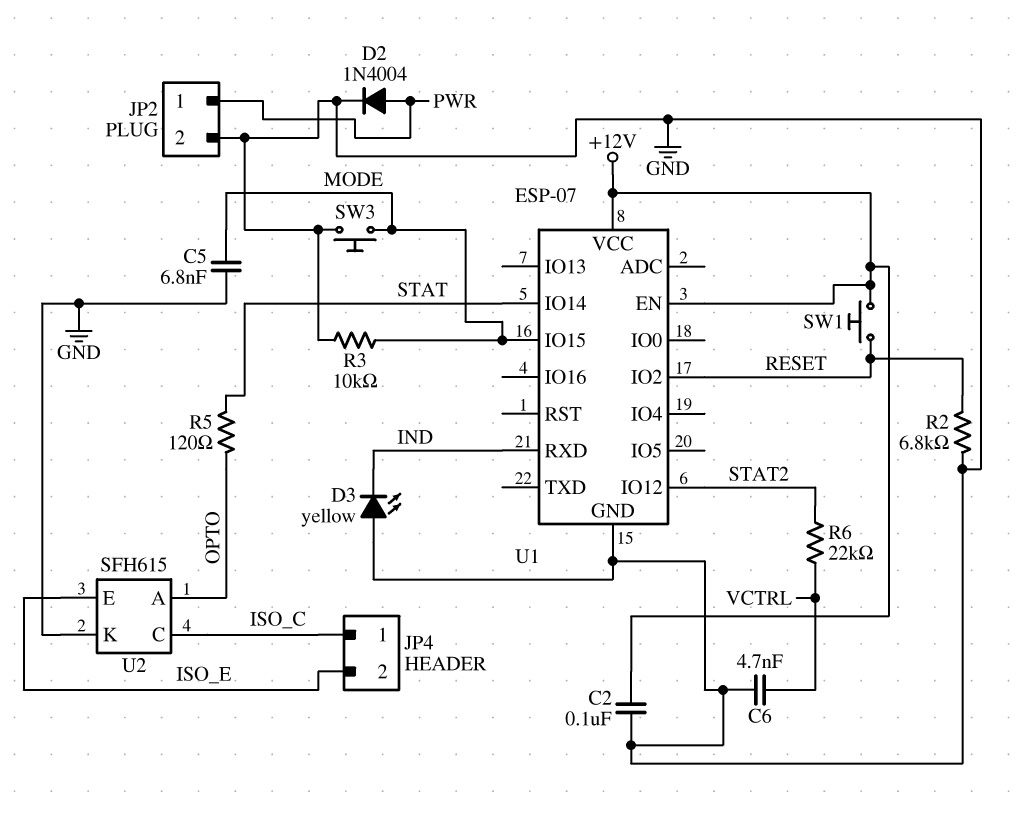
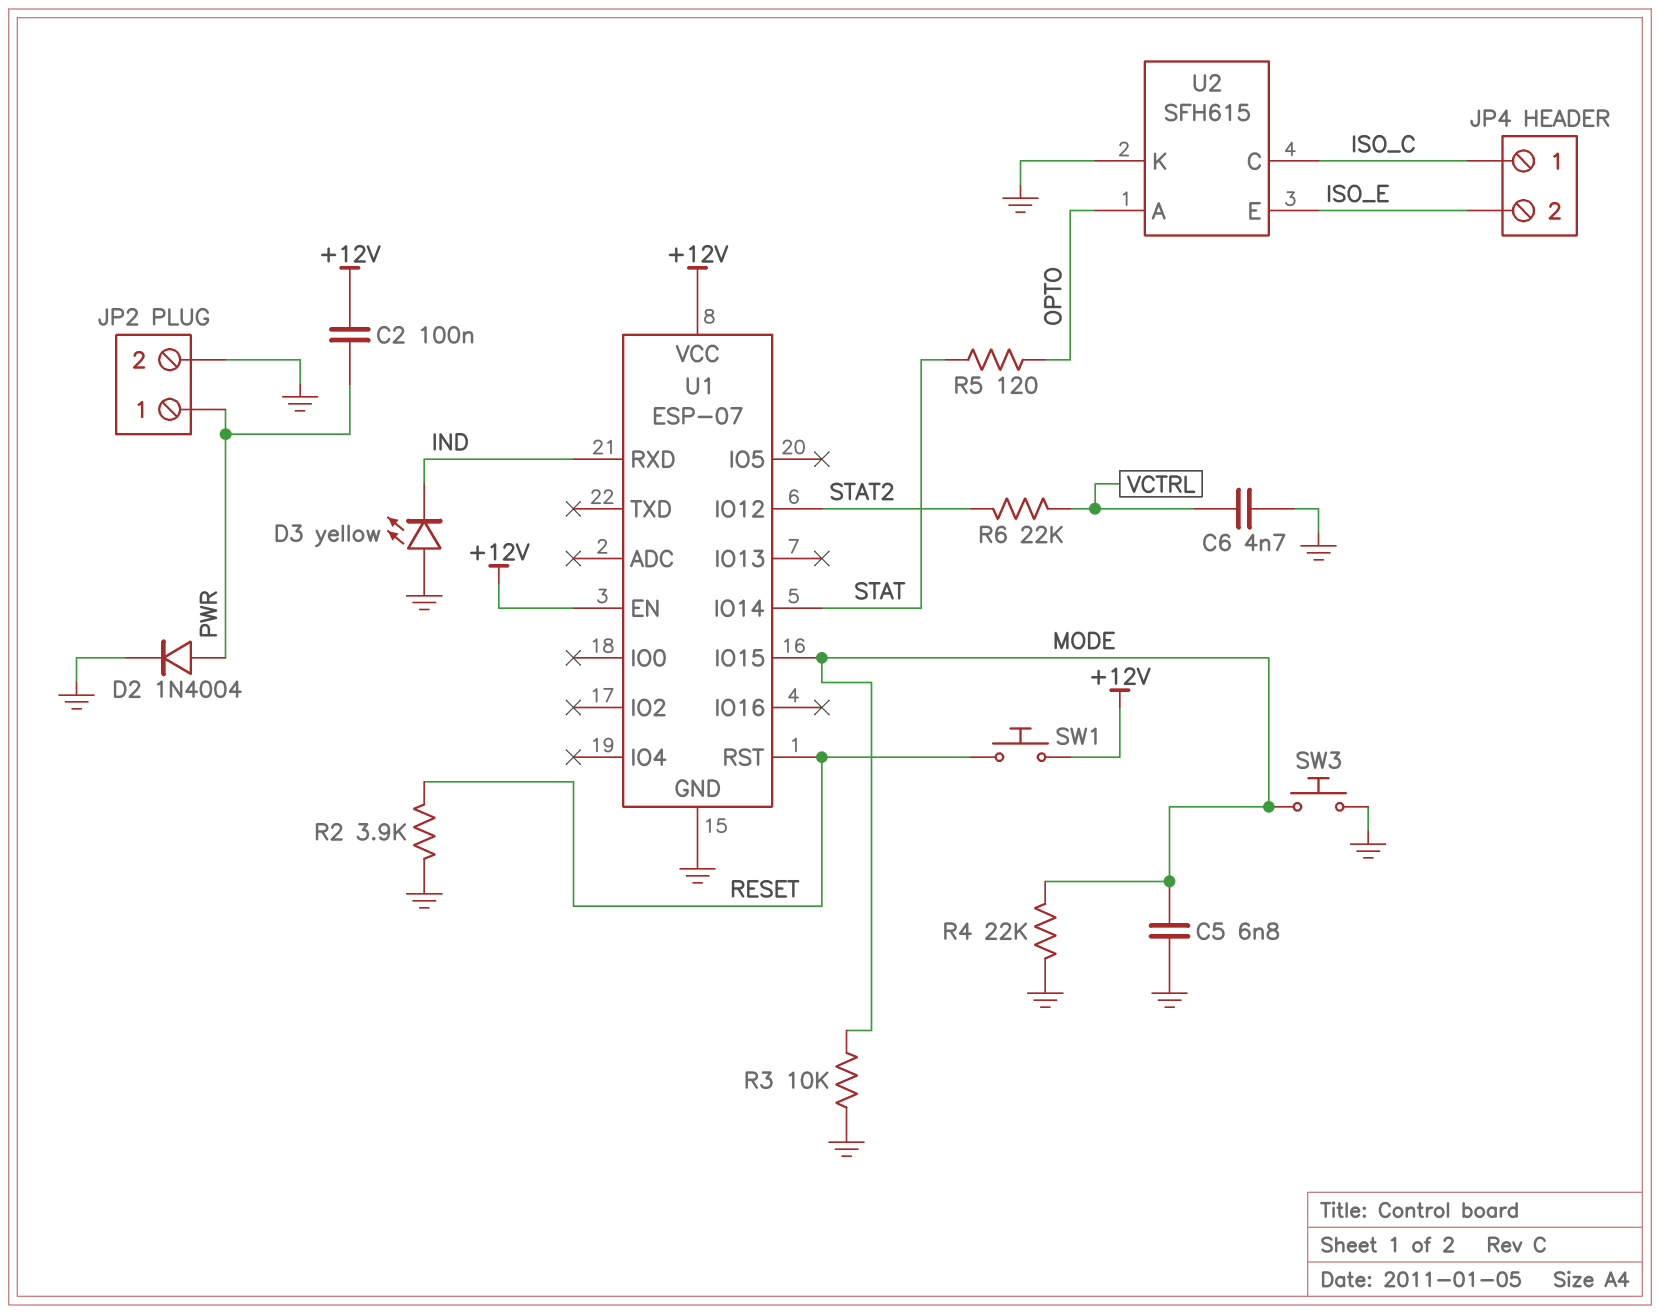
C2: 100nF (+12V, GND) -> 100nF (+12V, PWR)
R2: 6.8k (GND, RESET) -> 3.9k (GND, RESET)
R4: none -> 22k (GND, MODE)
U1 pin IO2: RESET -> none
U1 pin RST: none -> RESET

